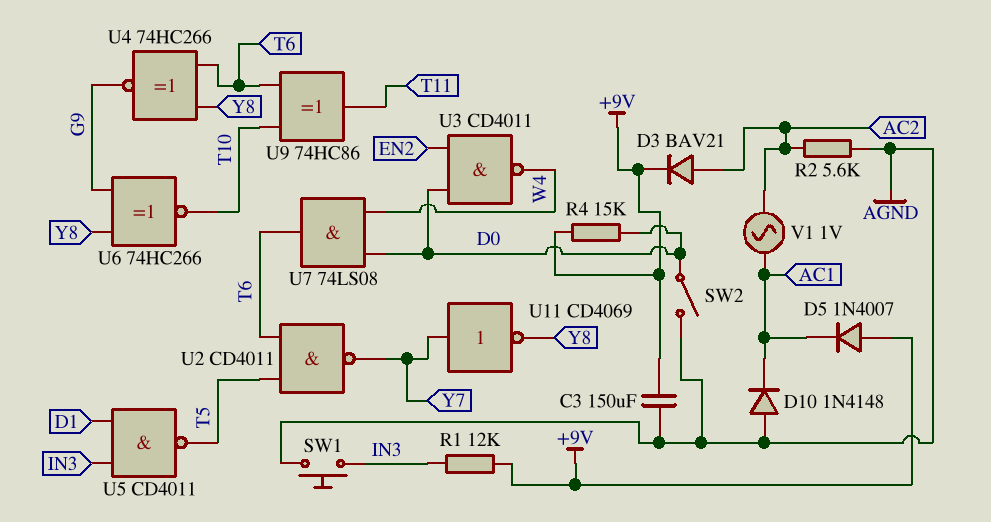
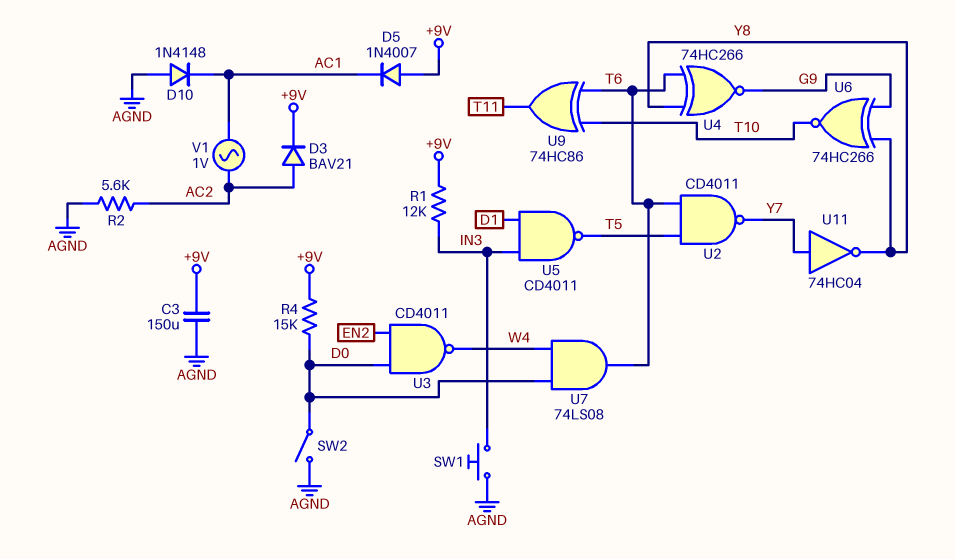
U11: NOT CD4069 (in Y7, out Y8) -> NOT 74HC04 (in Y7, out Y8)

